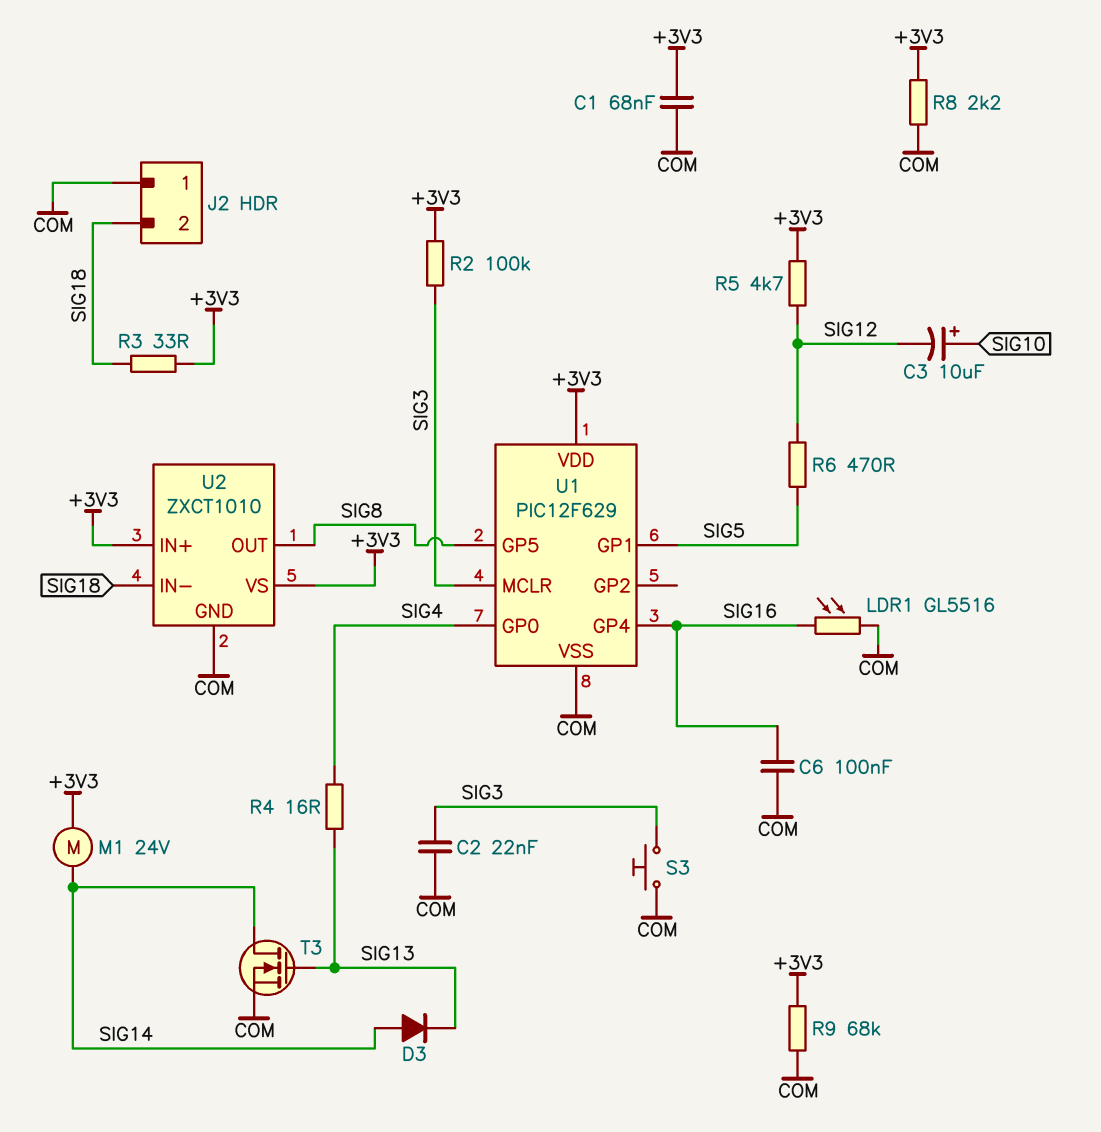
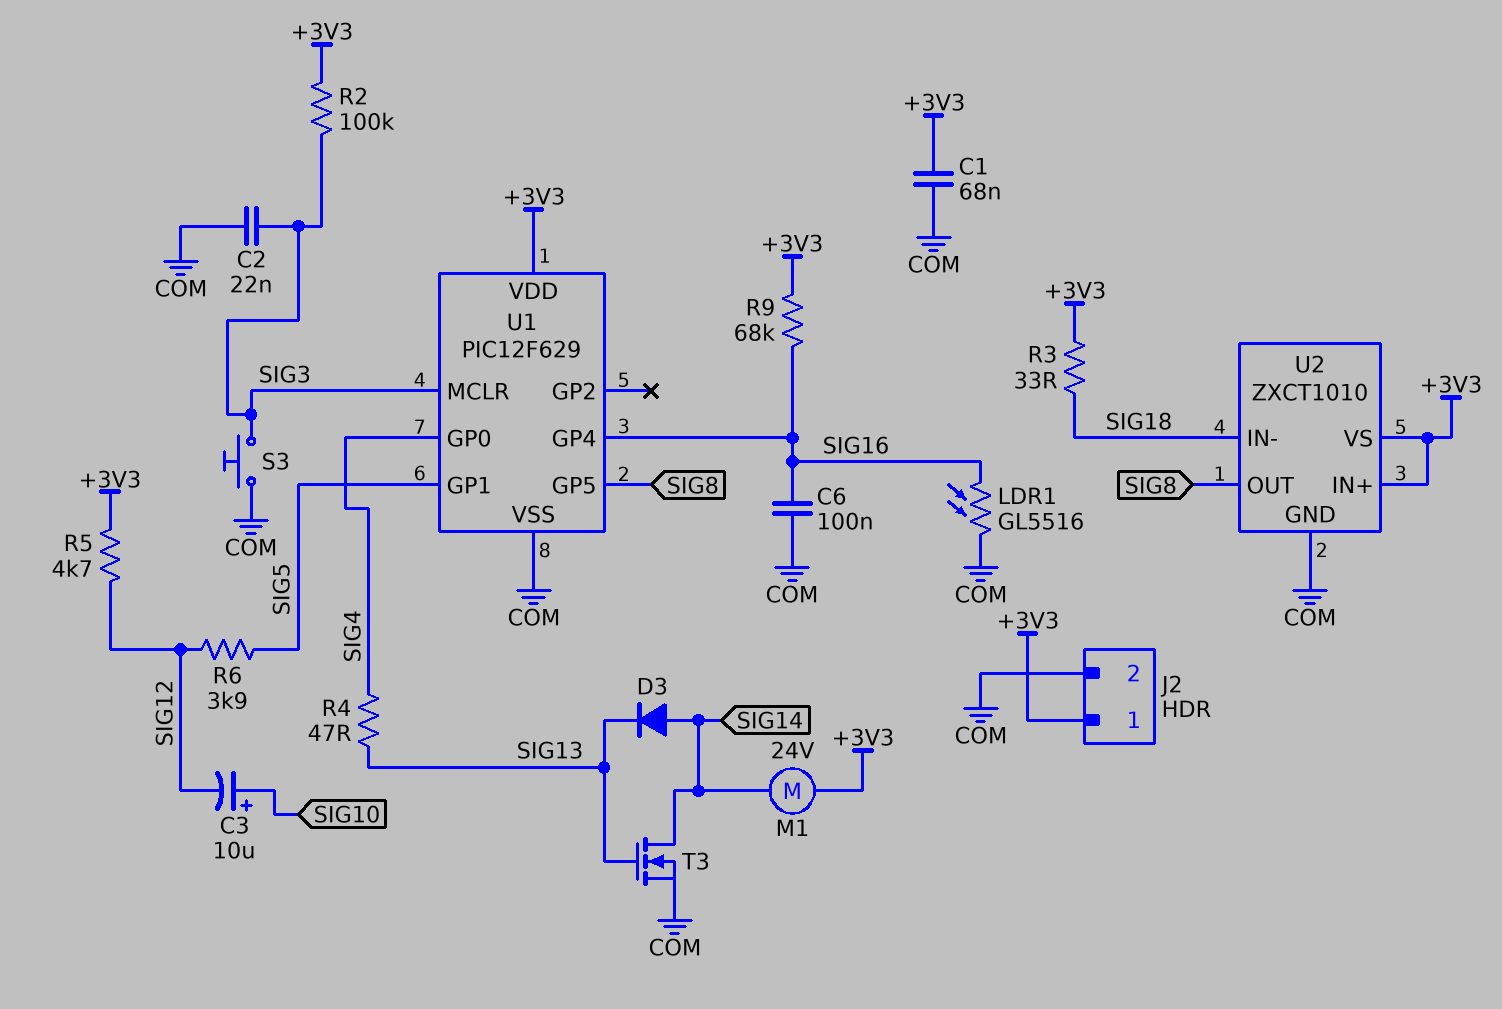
J2 pin 1: COM -> +3V3
J2 pin 2: SIG18 -> COM
R4: 16 (SIG4, SIG13) -> 47 (SIG4, SIG13)
R6: 470 (SIG5, SIG12) -> 3.9k (SIG5, SIG12)
R8: 2.2k (+3V3, COM) -> none
R9: 68k (+3V3, COM) -> 68k (+3V3, SIG16)

